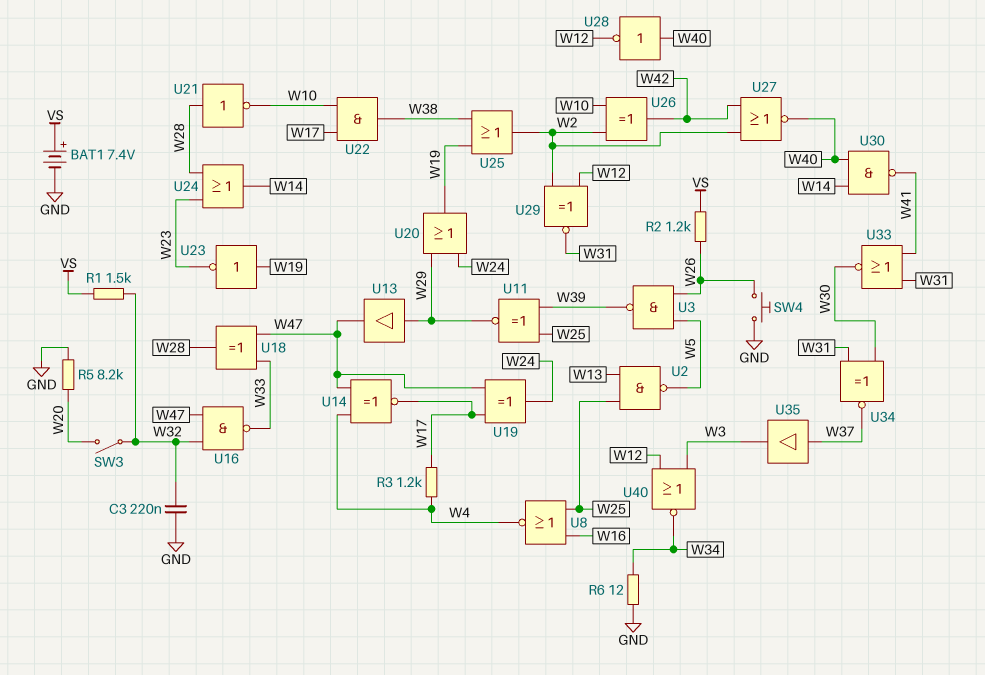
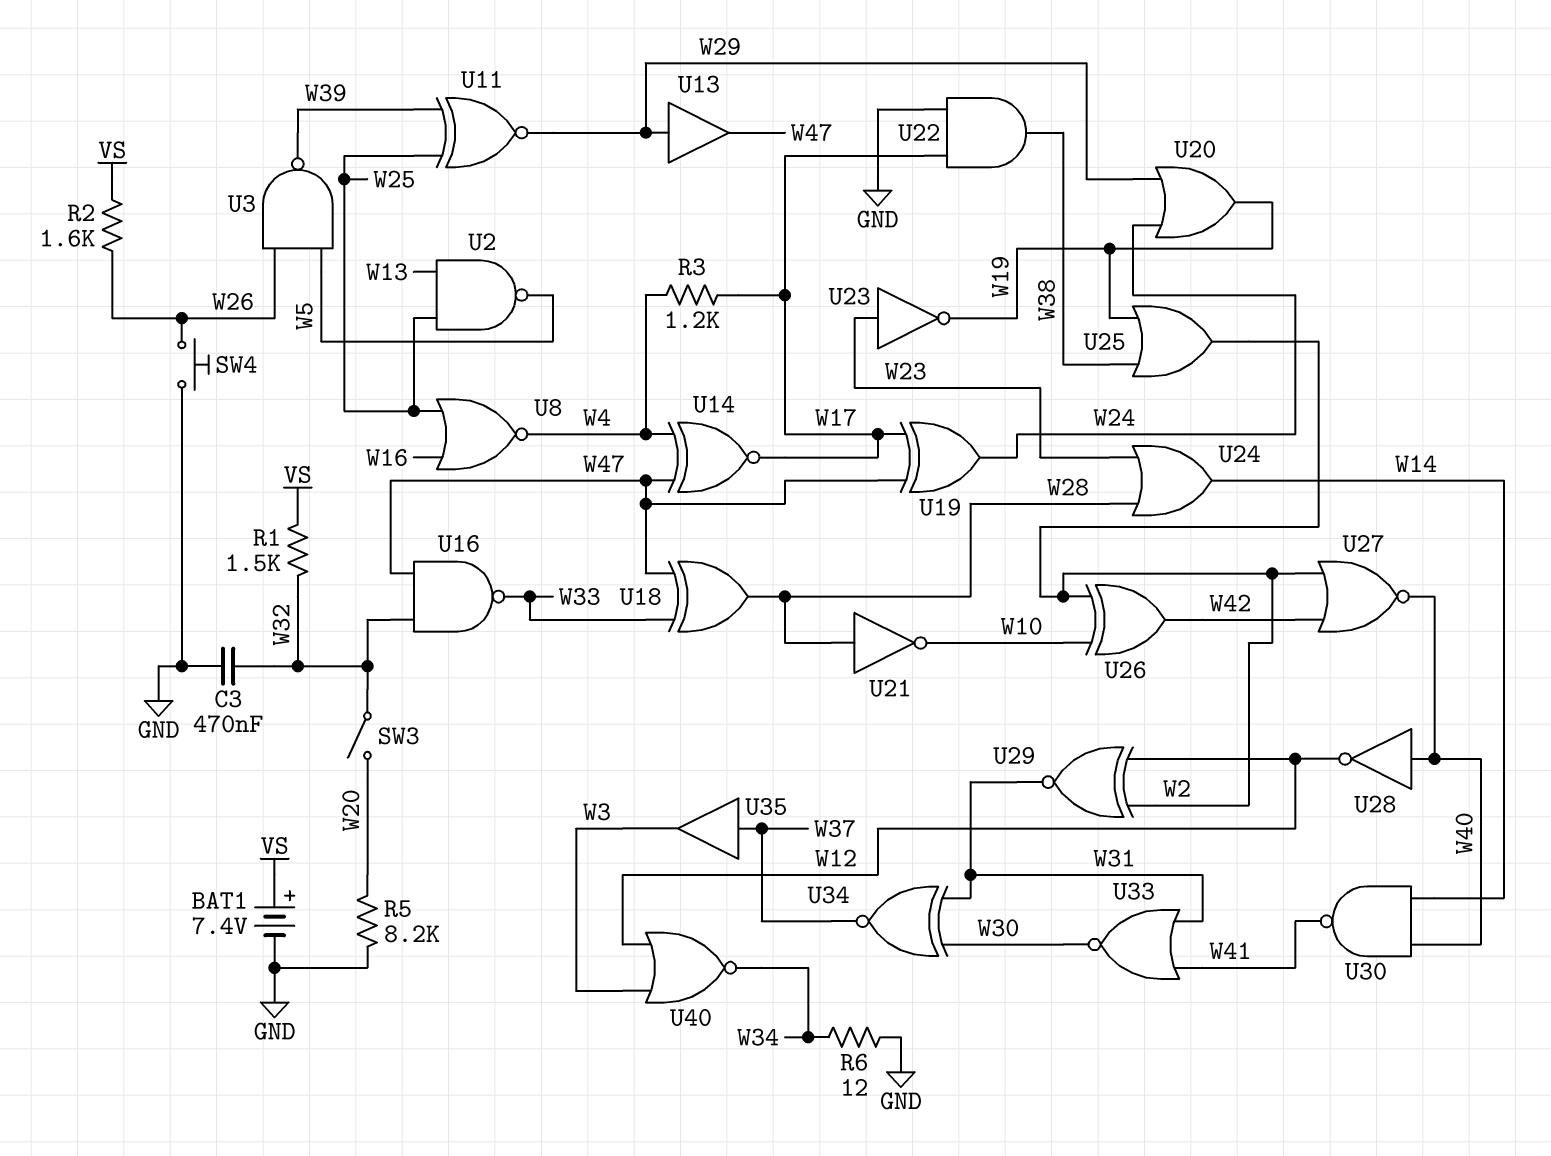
C3: 220nF (GND, W32) -> 470nF (GND, W32)
R2: 1.2k (VS, W26) -> 1.6k (VS, W26)
U22: AND (in W10, in W17, out W38) -> AND (in GND, in W17, out W38)
U23: NOT (in W19, out W23) -> NOT (in W23, out W19)

